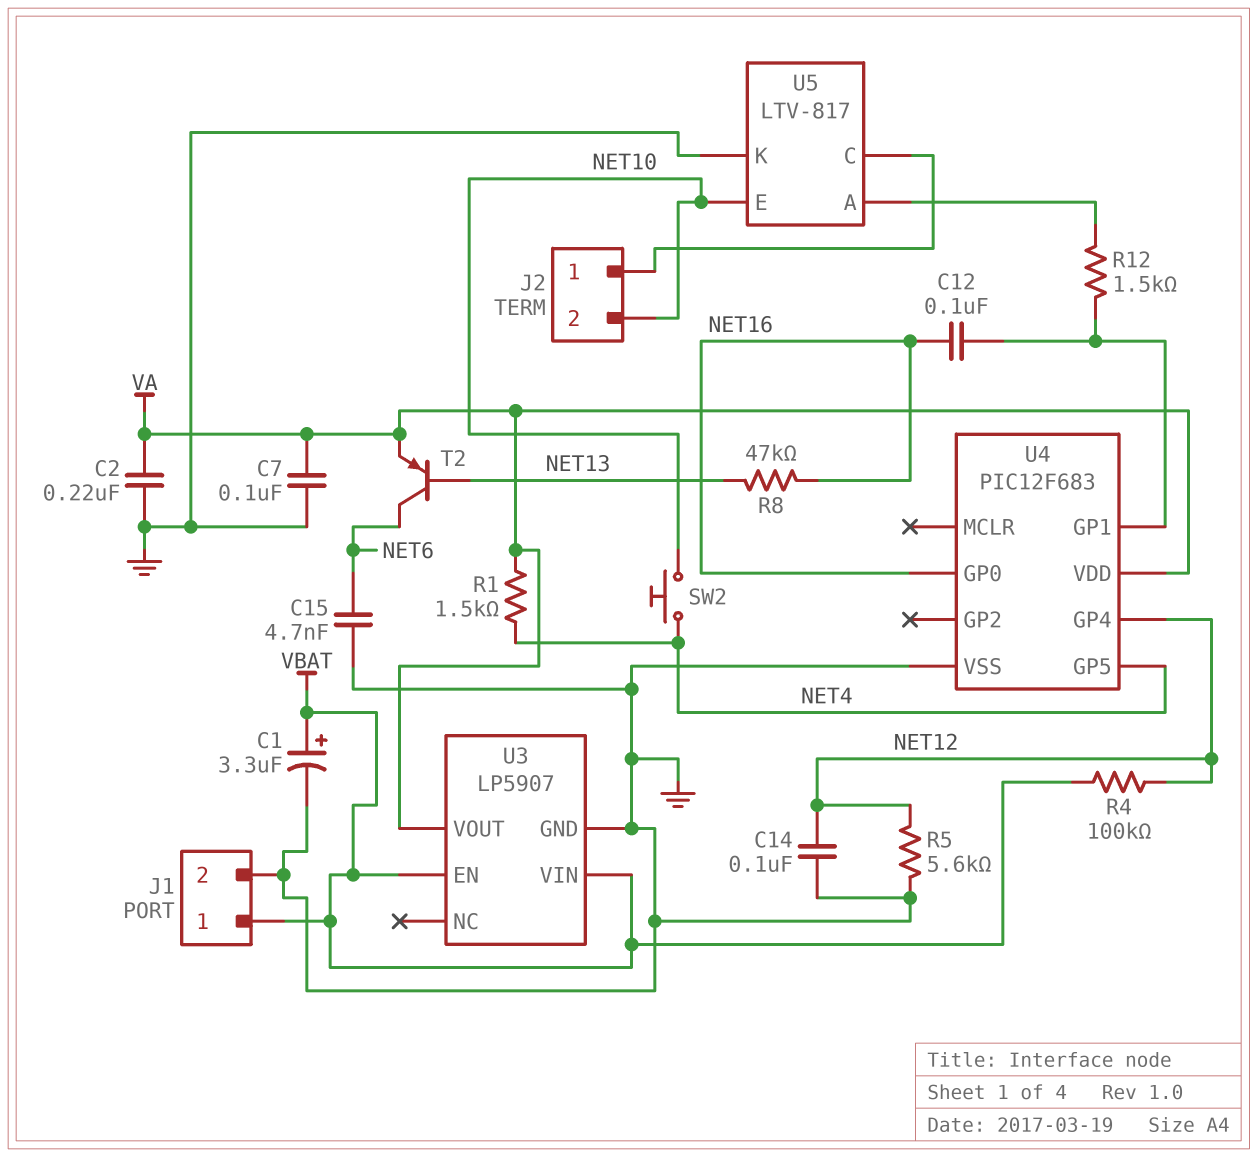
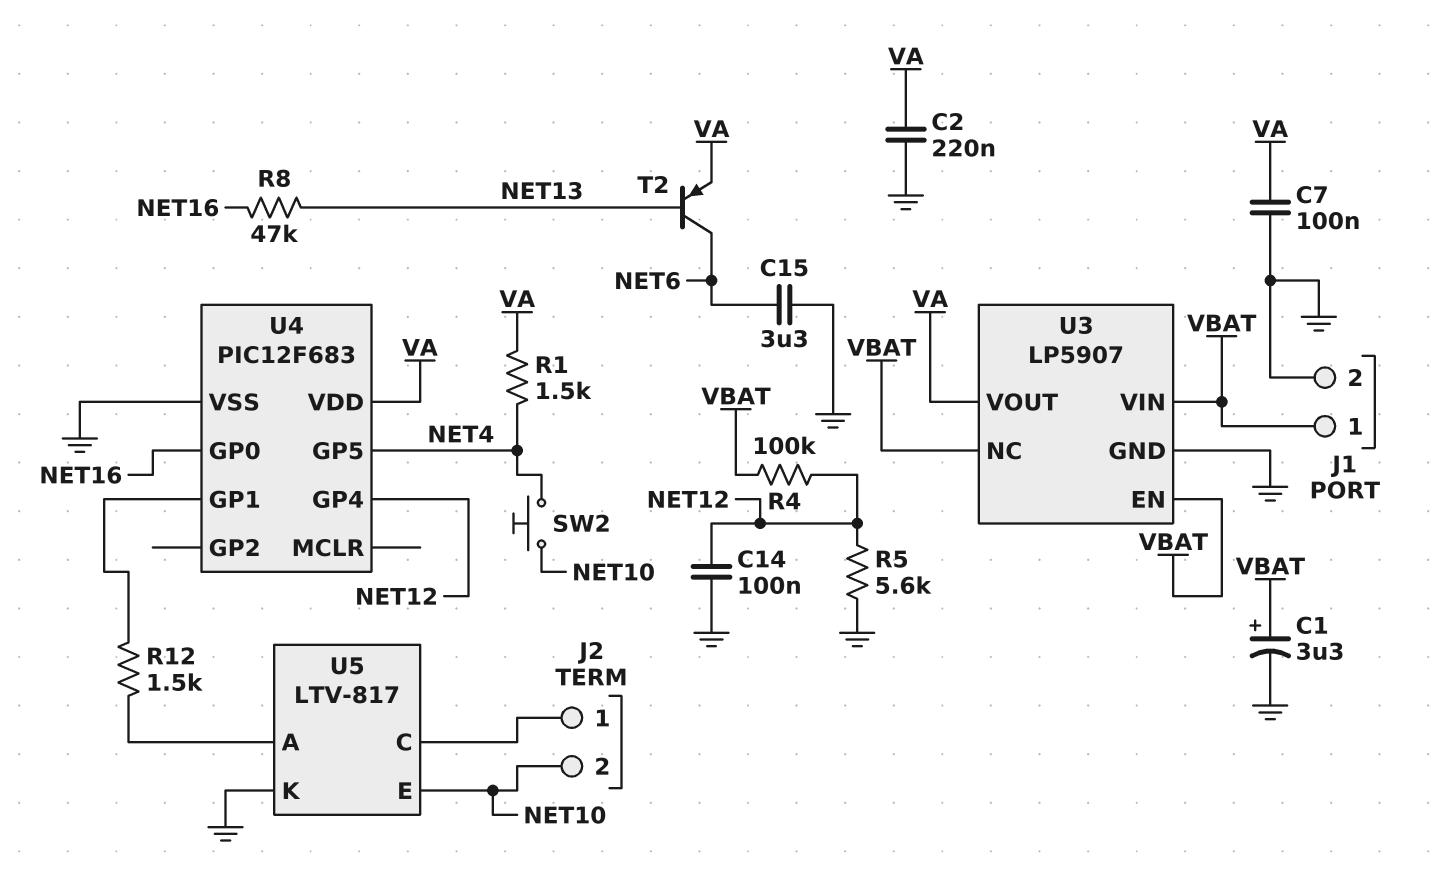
C12: 100nF (NET16, U4/GP1) -> none
C15: 4.7nF (GND, NET6) -> 3.3uF (GND, NET6)
U3 pin NC: none -> VBAT

